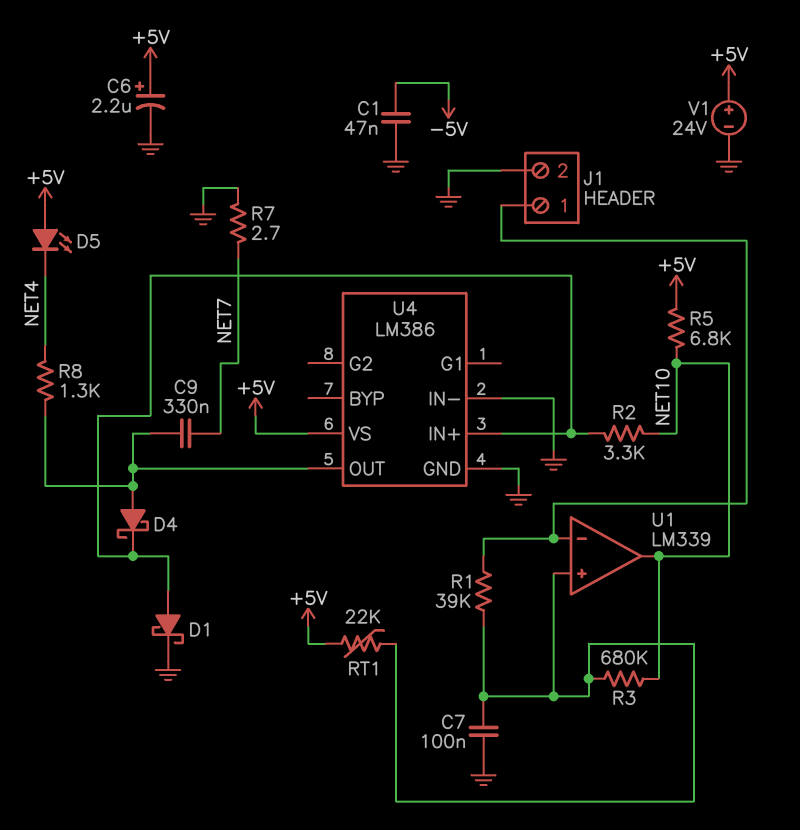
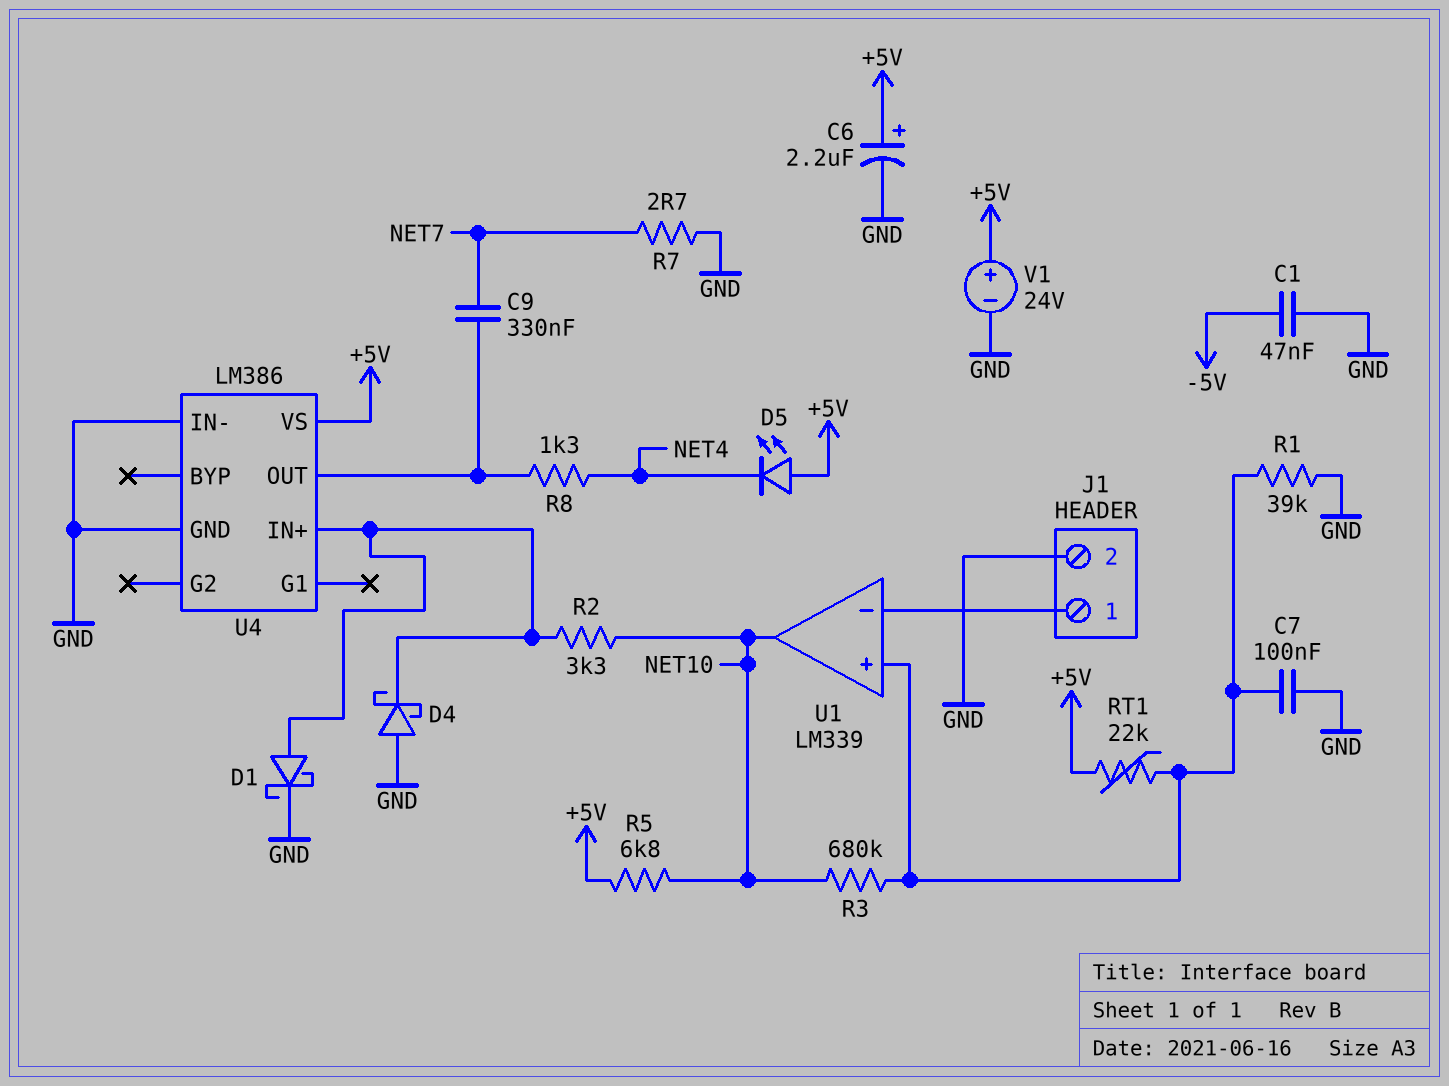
D4: schottky (A U4/OUT, K U4/IN+) -> schottky (A GND, K U4/IN+)
R1: 39k (J1/1, U1/in+) -> 39k (GND, U1/in+)

